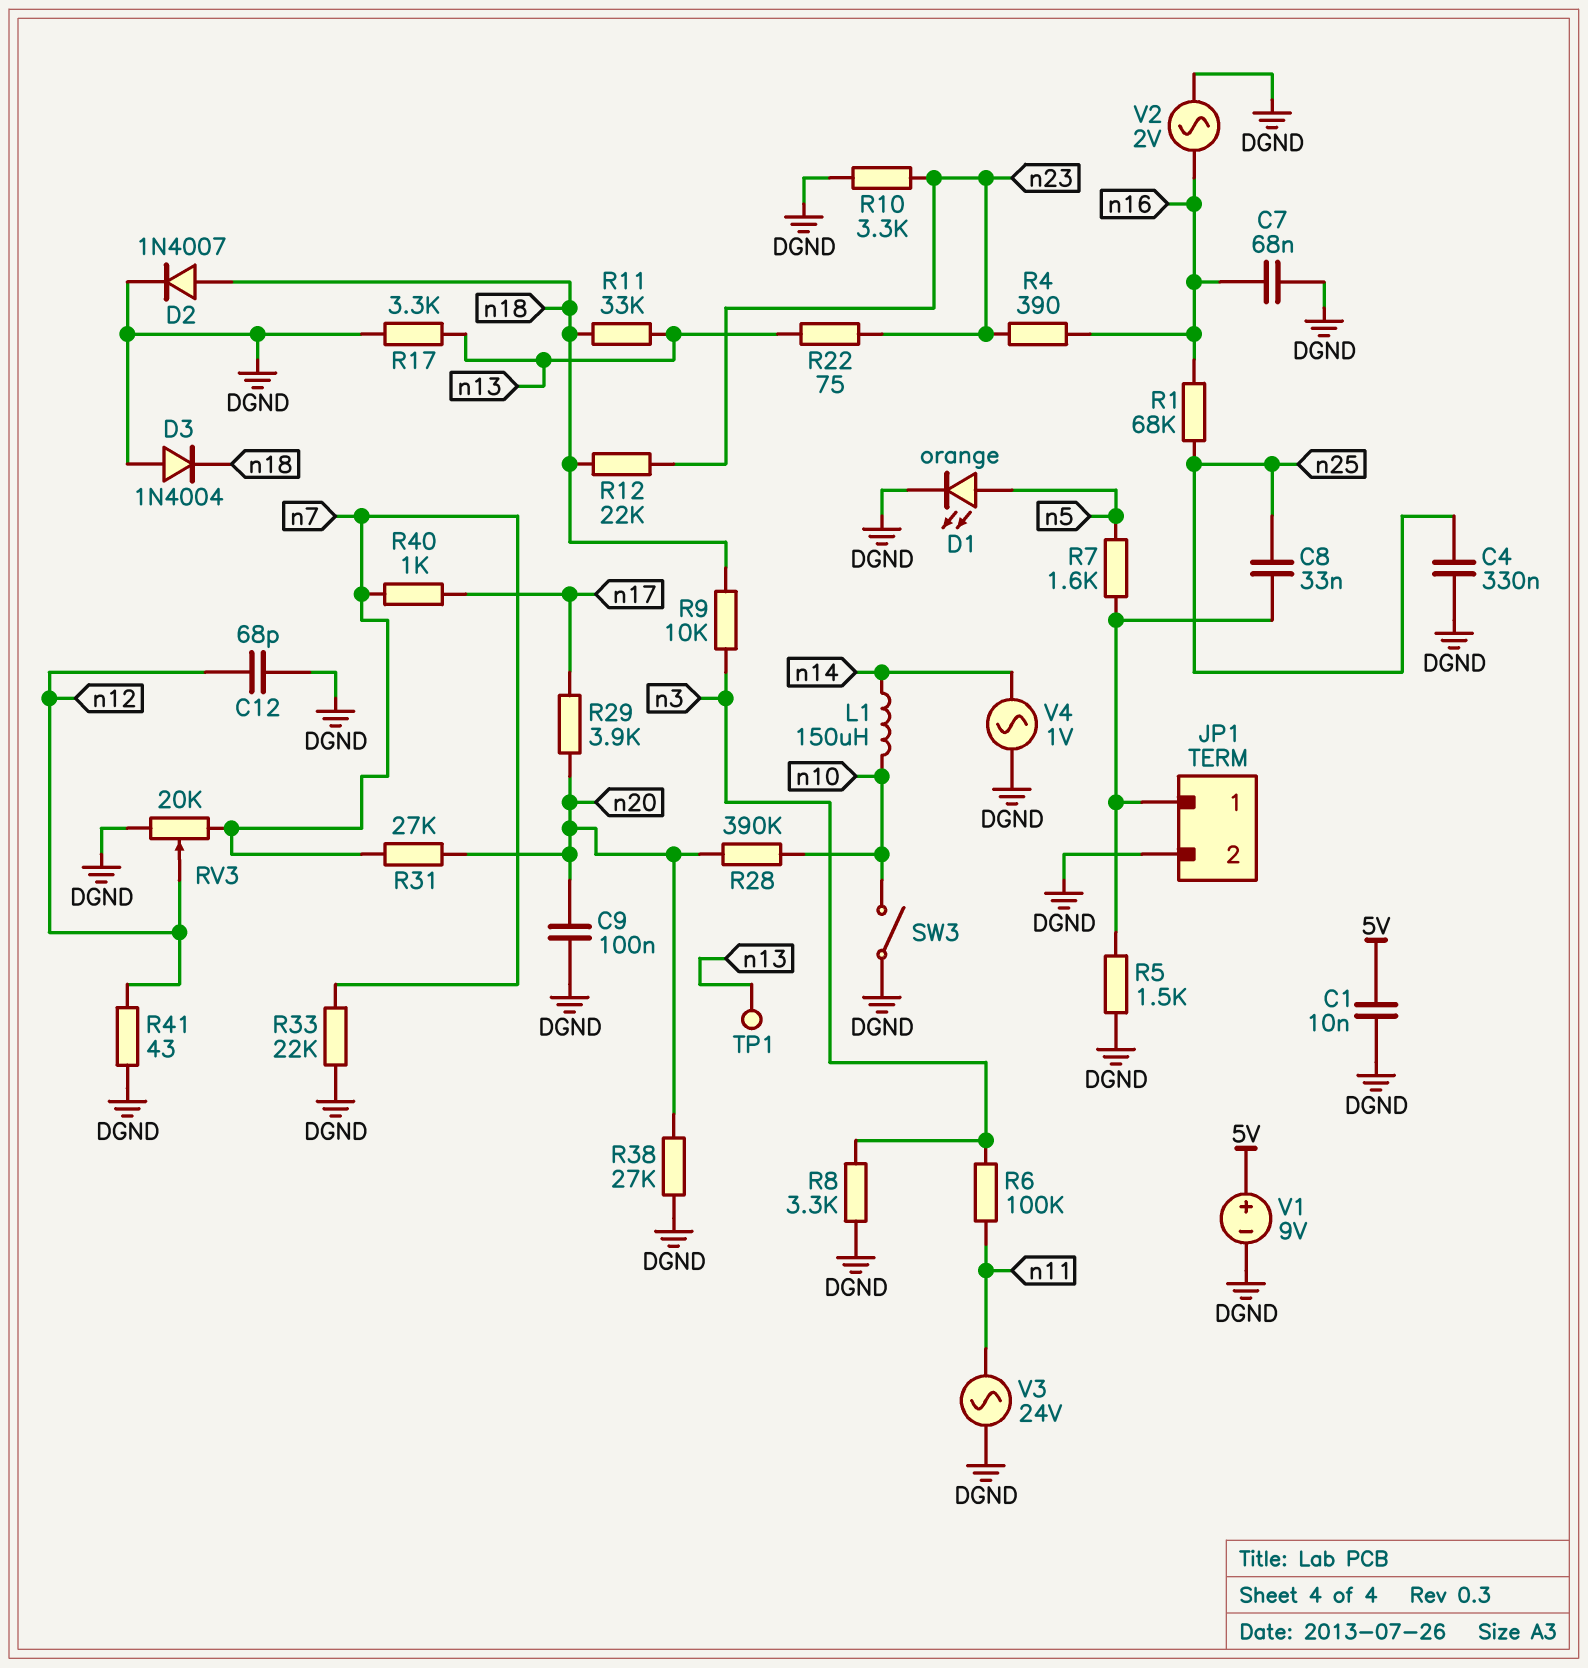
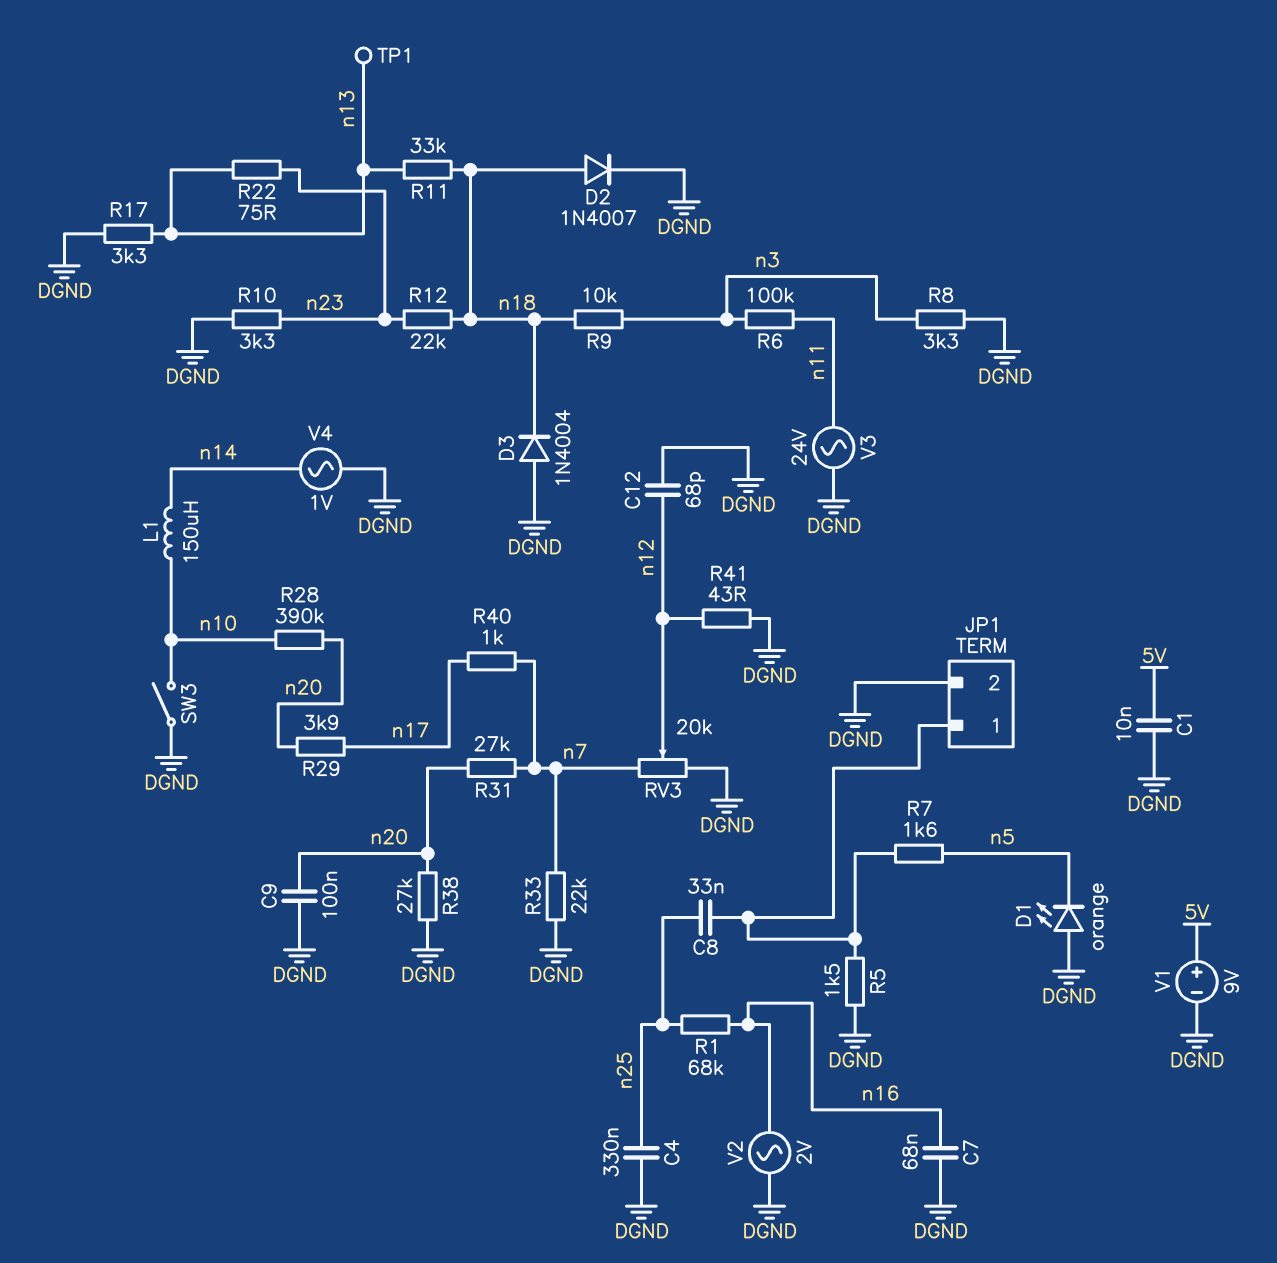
D1: LED orange (A n5, K DGND) -> LED orange (A DGND, K n5)
R4: 390 (n16, n23) -> none

